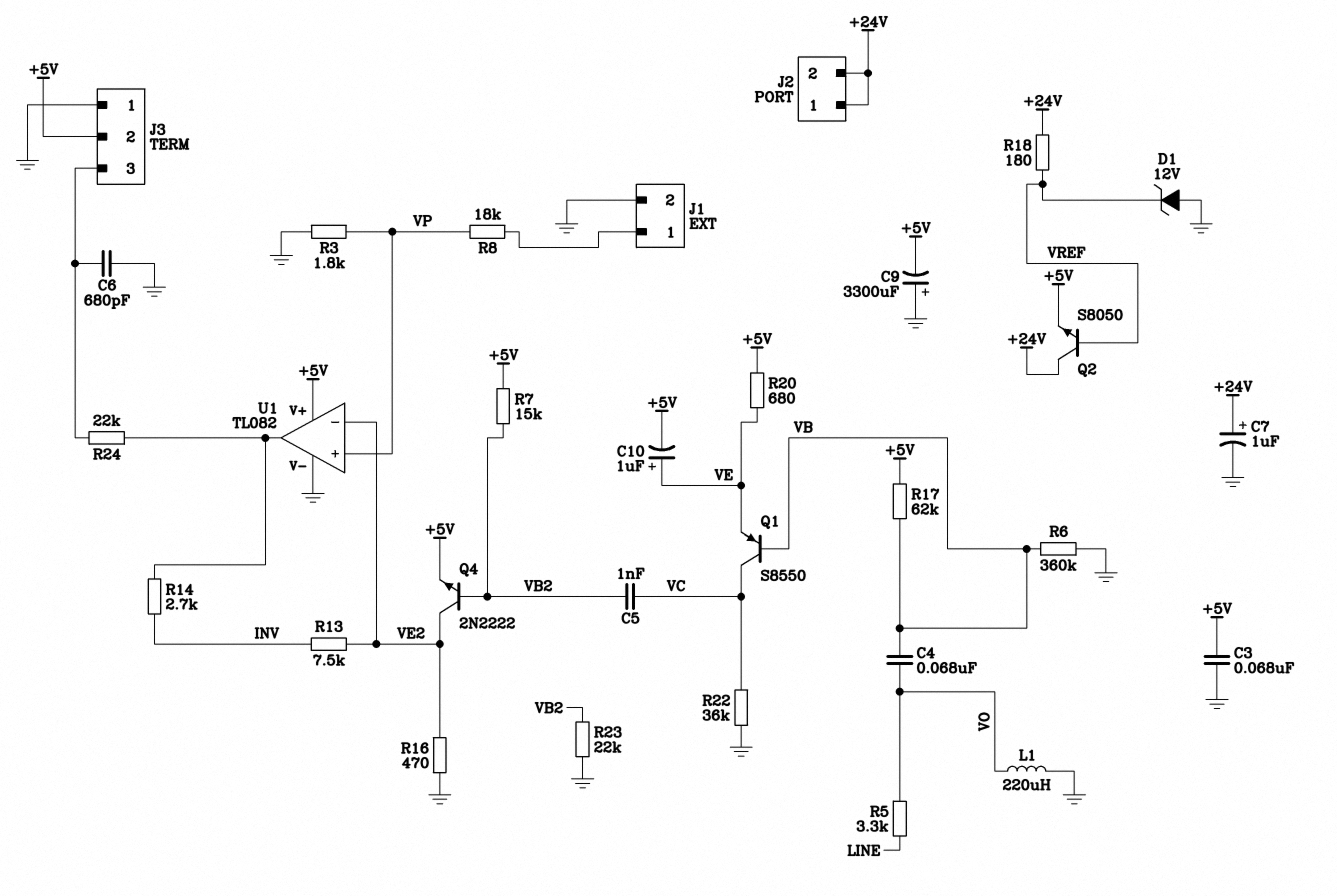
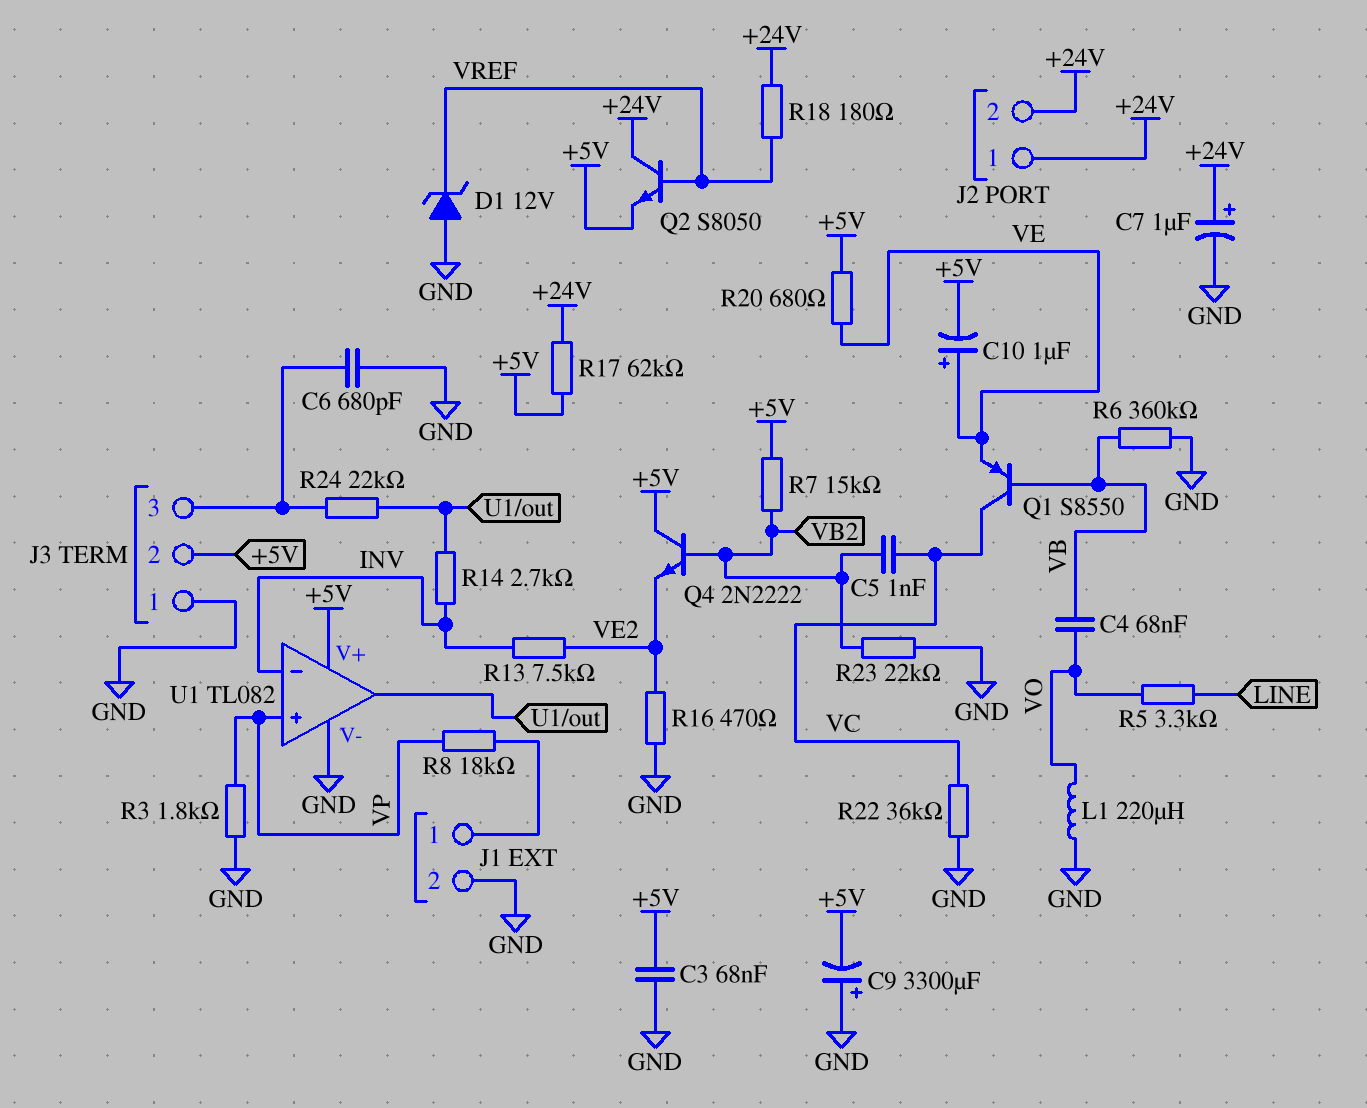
Q4: NPN 2N2222 (B VB2, C VE2, E +5V) -> NPN 2N2222 (B VB2, C +5V, E VE2)
R17: 62k (+5V, VB) -> 62k (+5V, +24V)
U1 pin in-: VE2 -> INV

